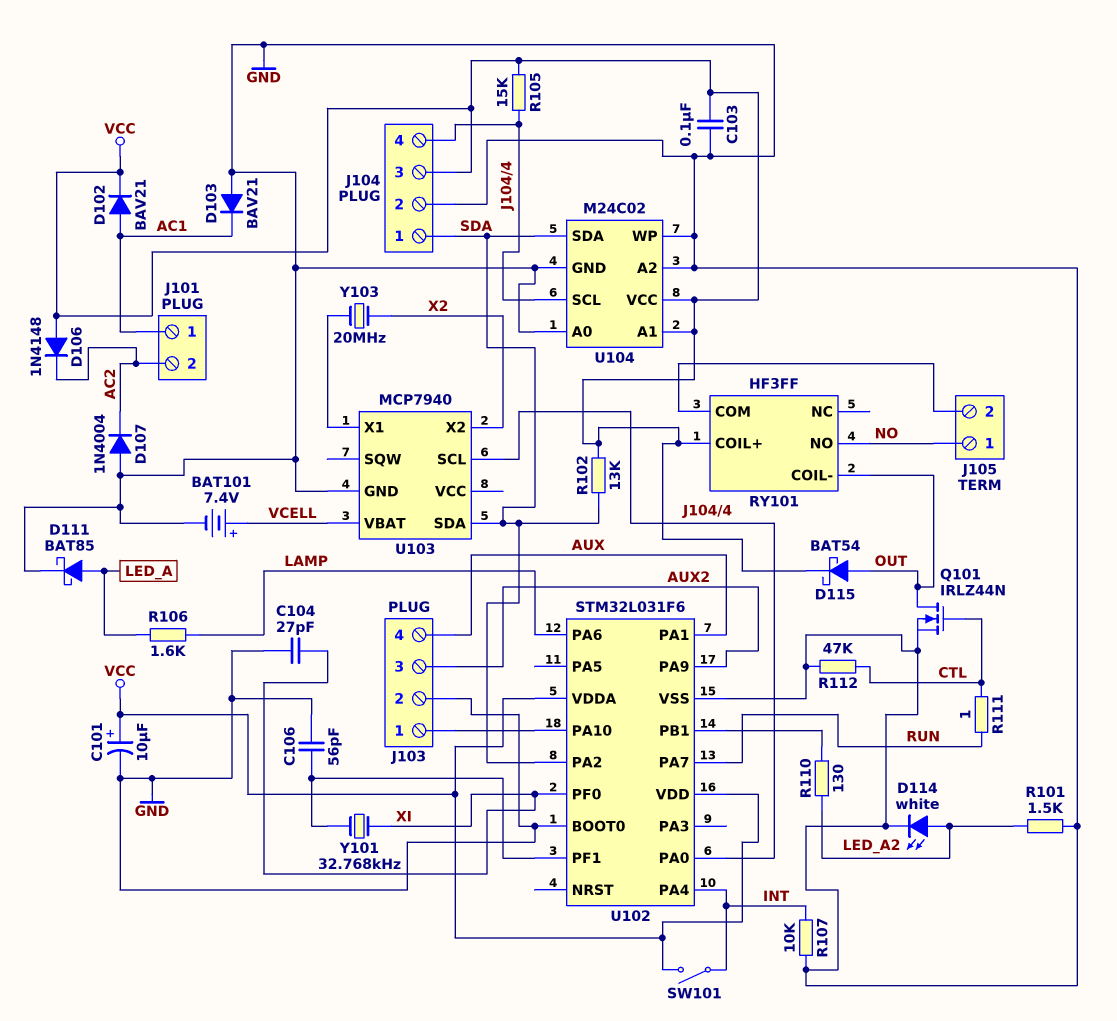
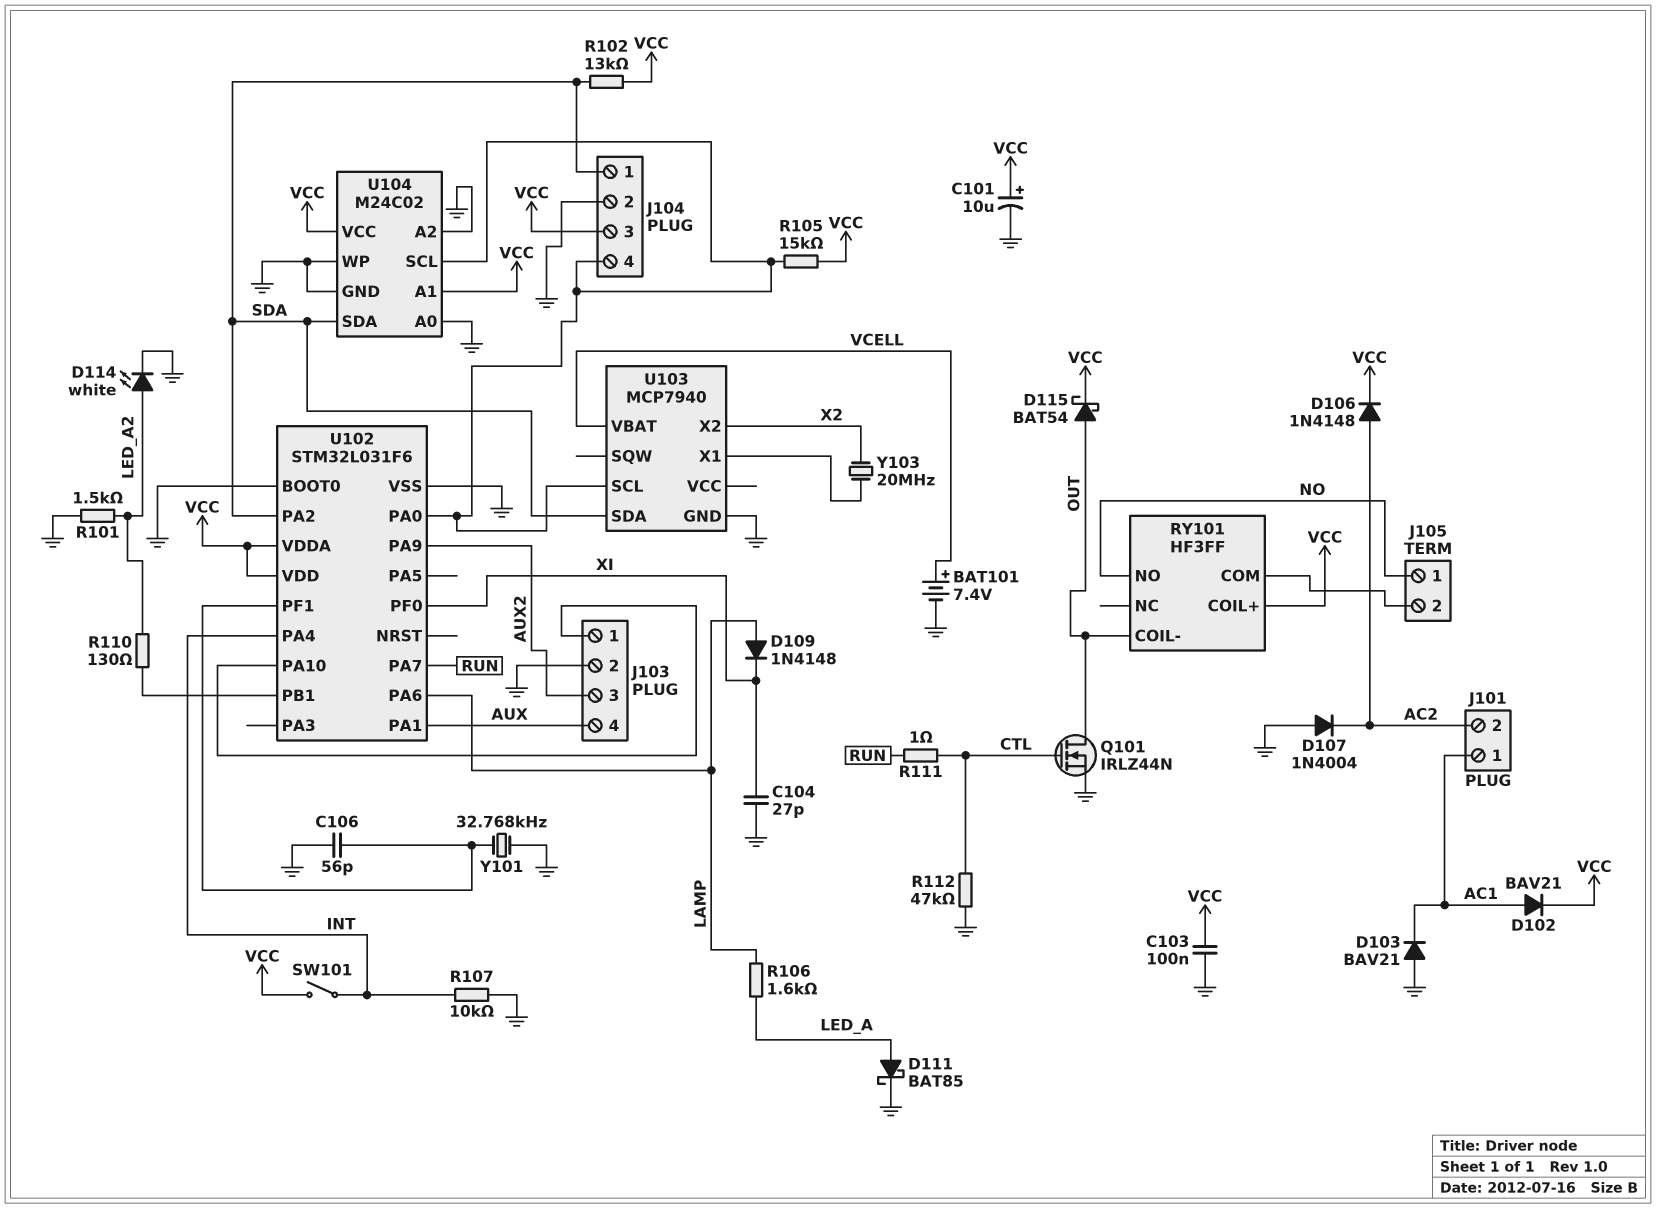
D106: diode 1N4148 (A VCC, K AC2) -> diode 1N4148 (A AC2, K VCC)
D109: none -> diode 1N4148 (A LAMP, K XI)
Y101: 32.768kHz (U102/PF1, XI) -> 32.768kHz (GND, U102/PF1)

